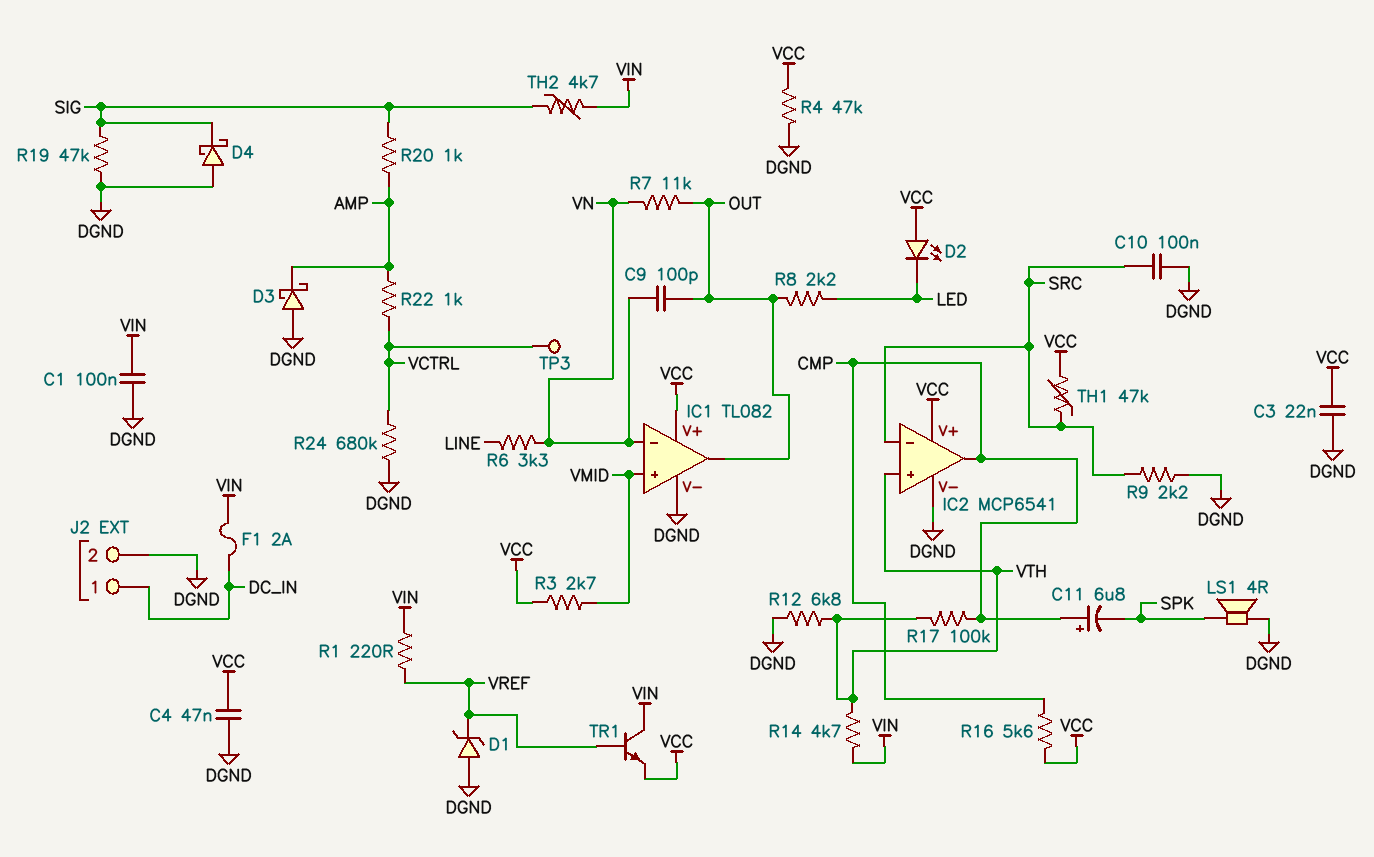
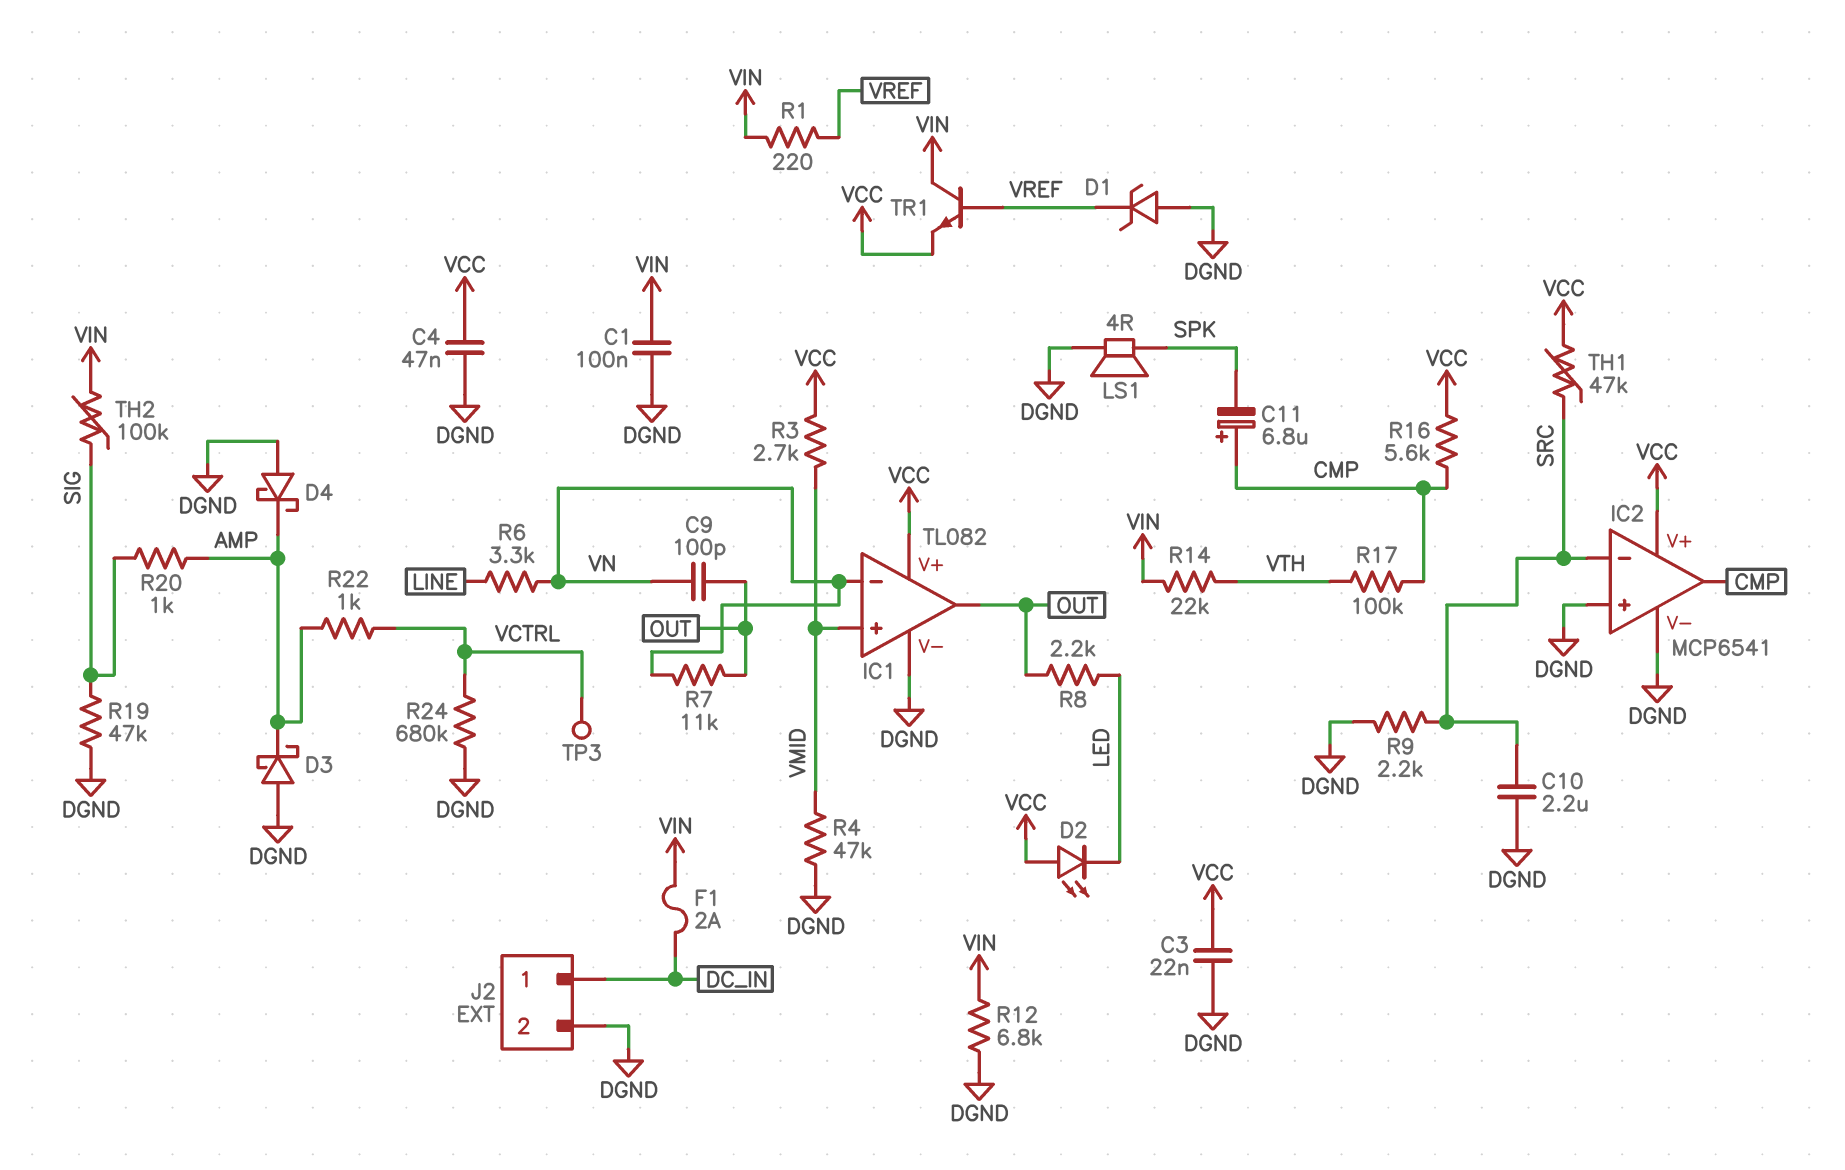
C10: 100nF (DGND, SRC) -> 2.2uF (DGND, SRC)
D4: schottky (A DGND, K SIG) -> schottky (A DGND, K AMP)
IC2 pin in+: VTH -> DGND
R4: 47k (DGND, VCC) -> 47k (DGND, VMID)
R12: 6.8k (DGND, VTH) -> 6.8k (DGND, VIN)
R14: 4.7k (VIN, VTH) -> 22k (VIN, VTH)
TH2: 4.7k (SIG, VIN) -> 100k (SIG, VIN)

